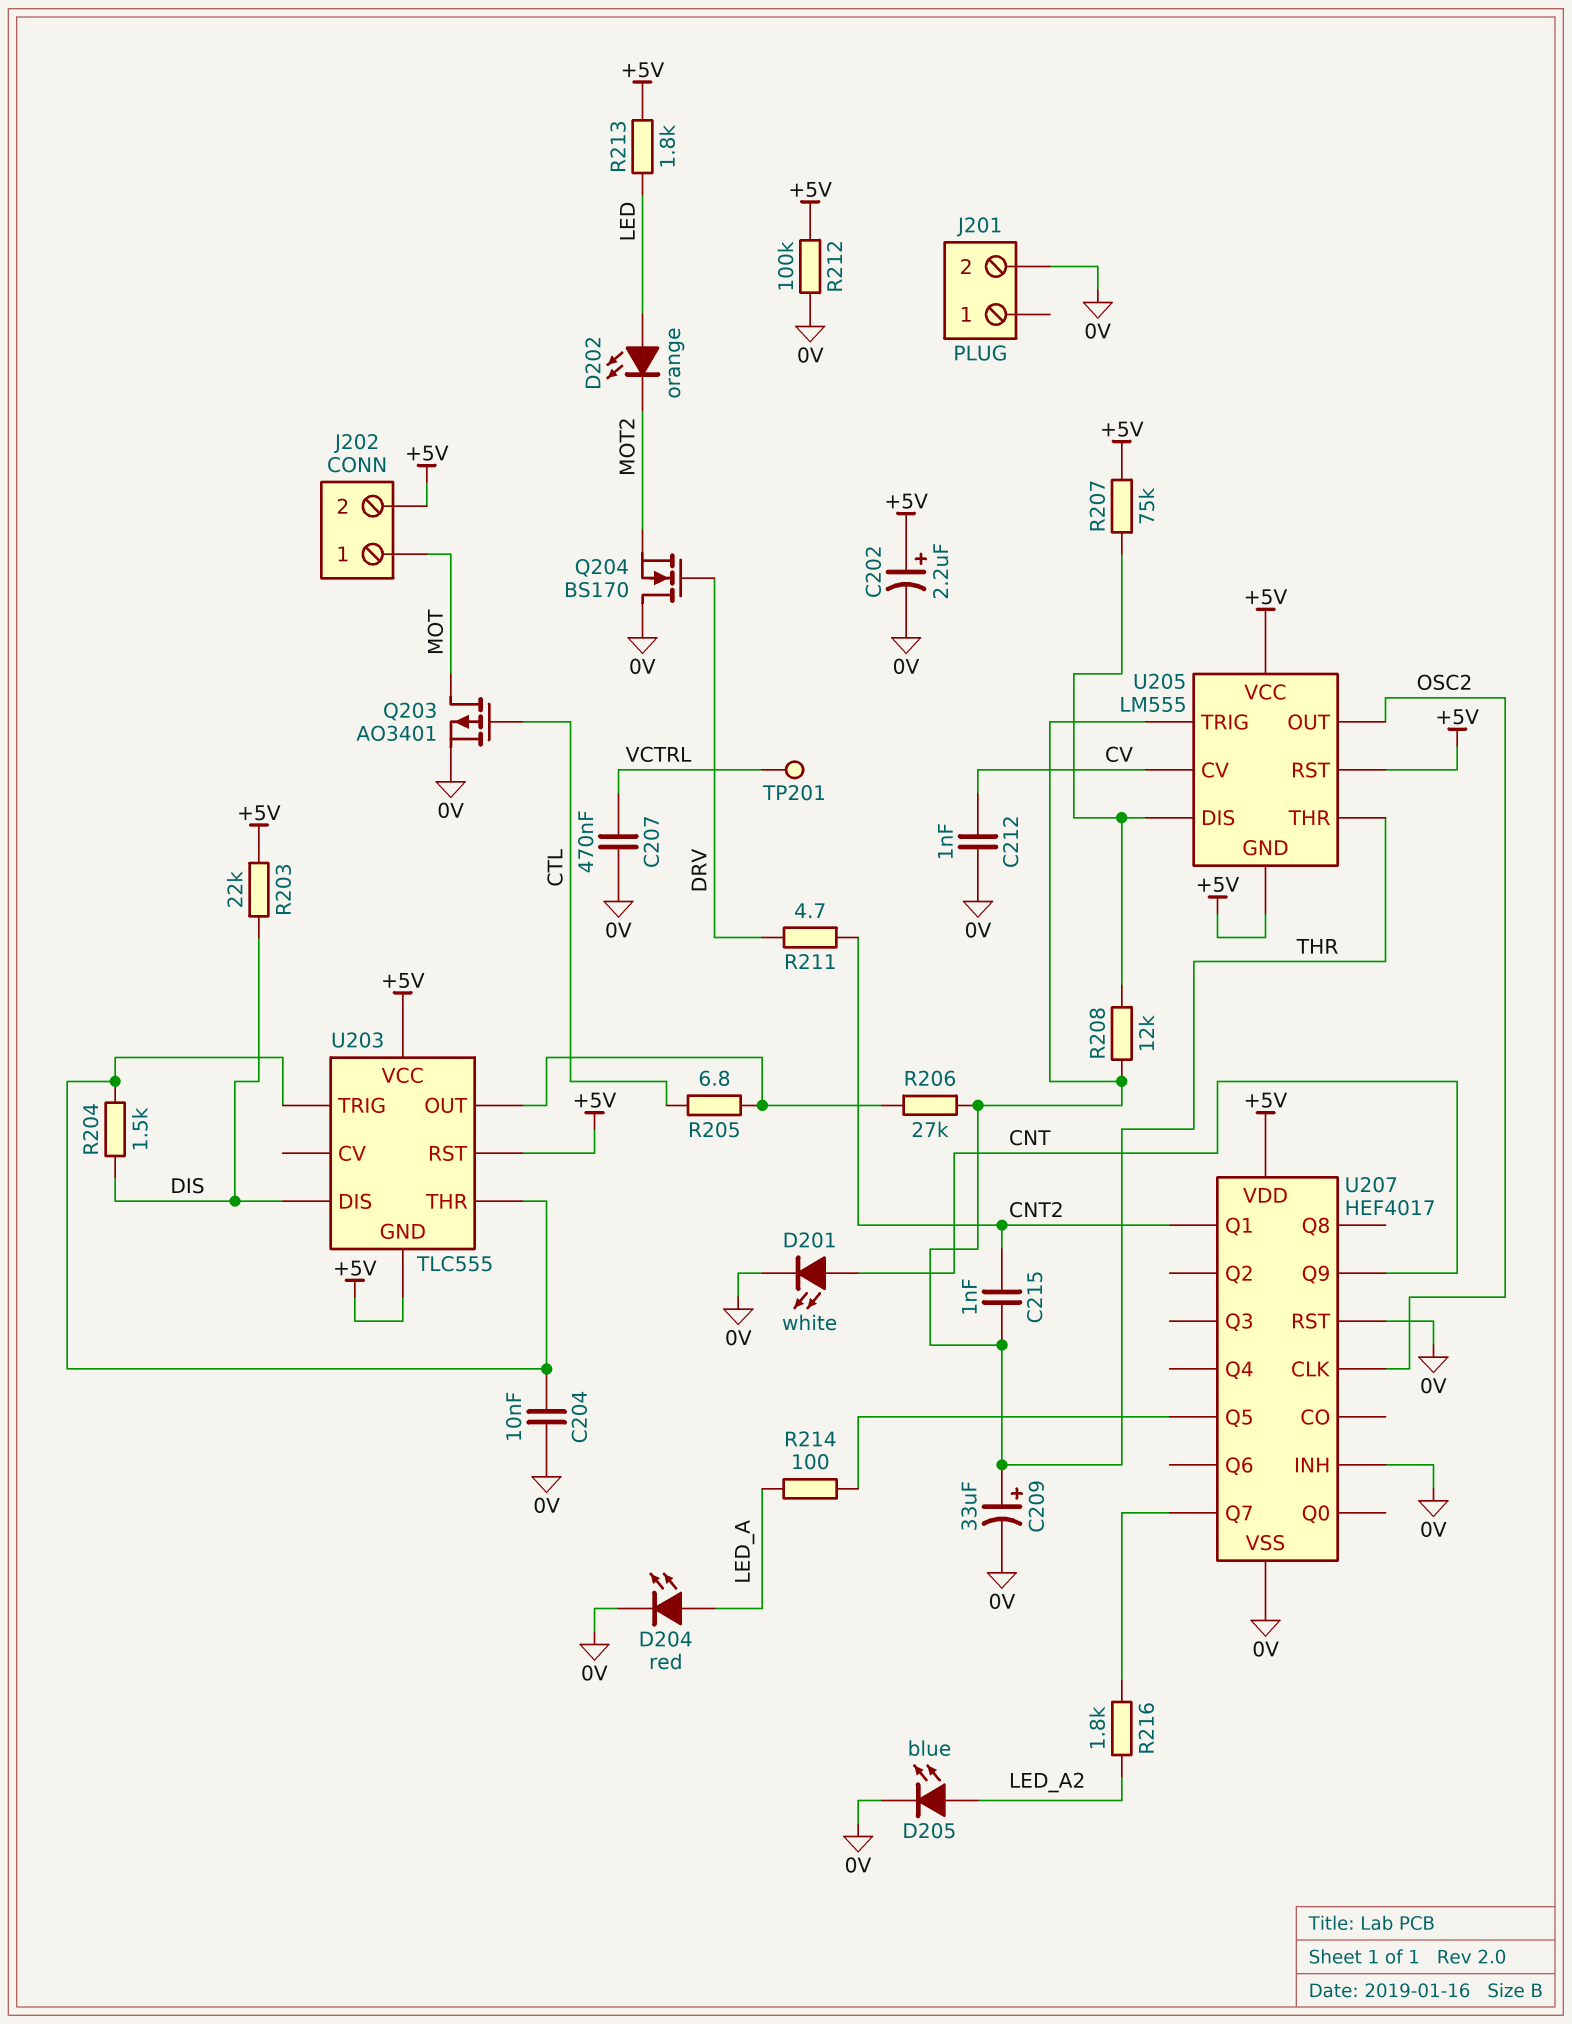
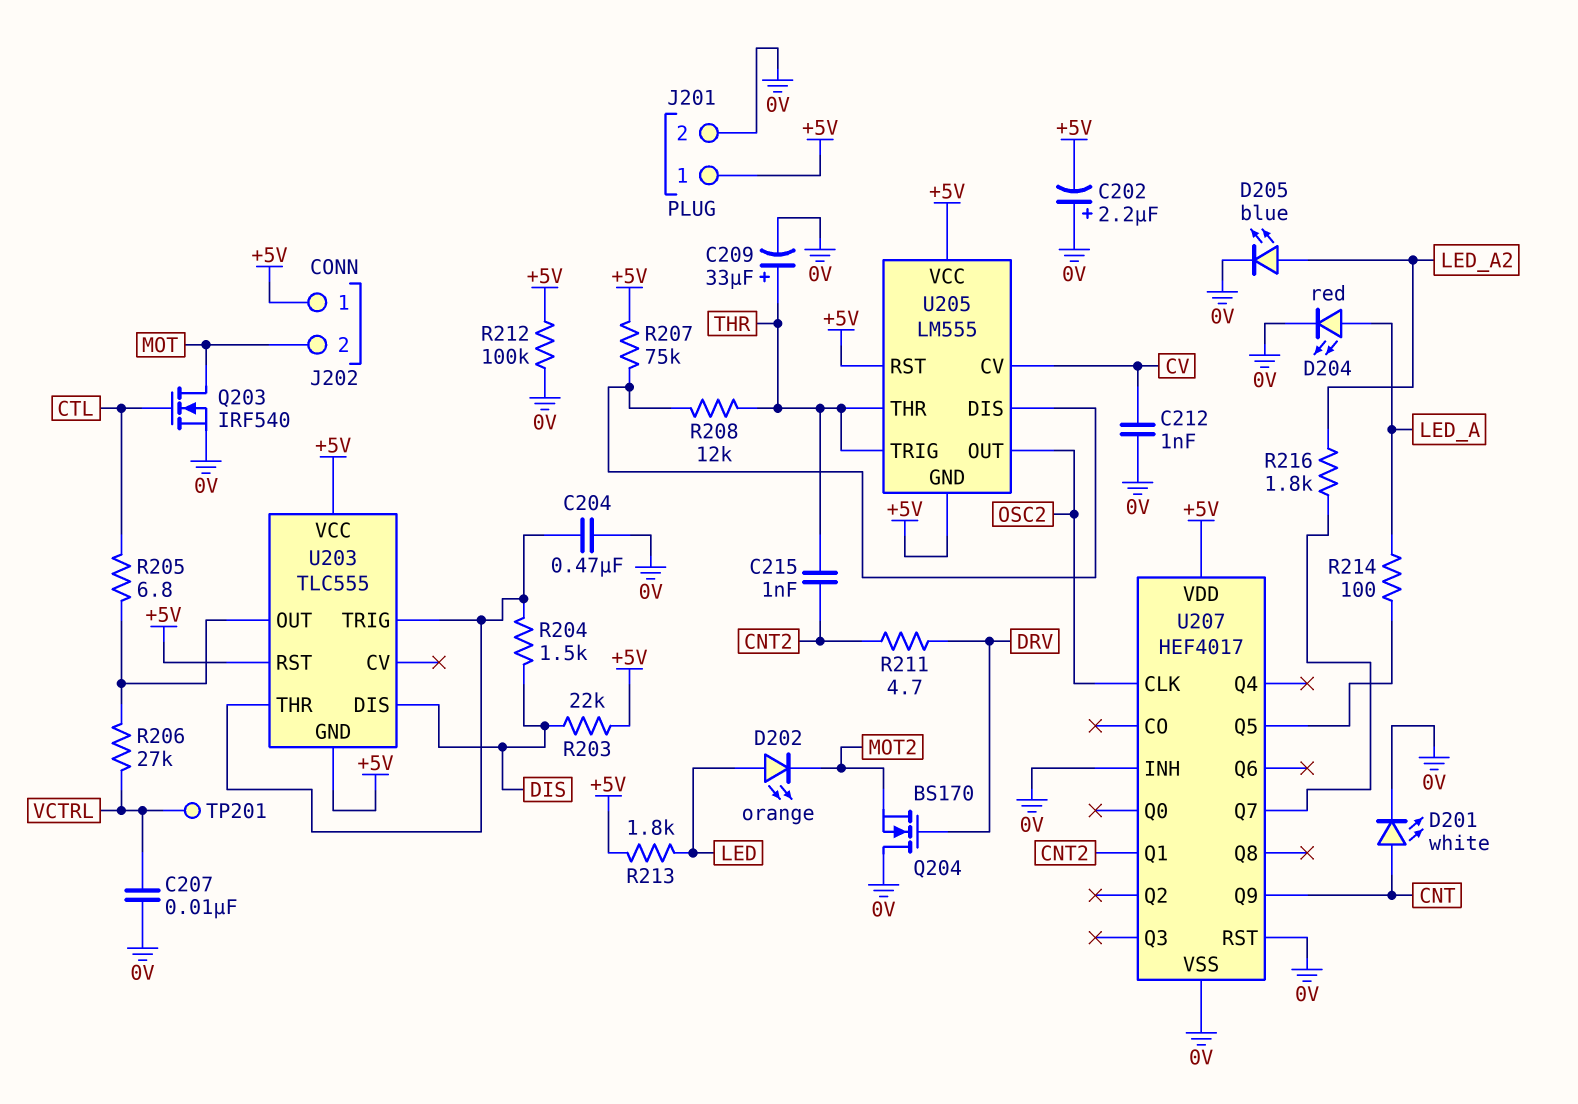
C202: 2.2uF (plus +5V, minus 0V) -> 2.2uF (plus 0V, minus +5V)
C204: 10nF (0V, U203/THR) -> 470nF (0V, U203/THR)
C207: 470nF (0V, VCTRL) -> 10nF (0V, VCTRL)
J201 pin 1: none -> +5V
J202 pin 1: MOT -> +5V
J202 pin 2: +5V -> MOT
Q203: PMOS AO3401 (G CTL, D MOT, S 0V) -> NMOS IRF540 (G CTL, D MOT, S 0V)
R206: 27k (THR, U203/OUT) -> 27k (U203/OUT, VCTRL)

